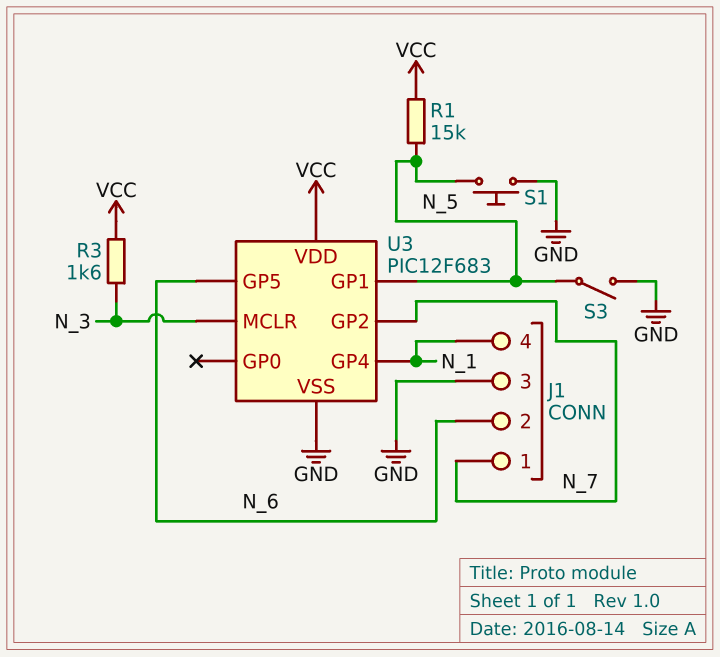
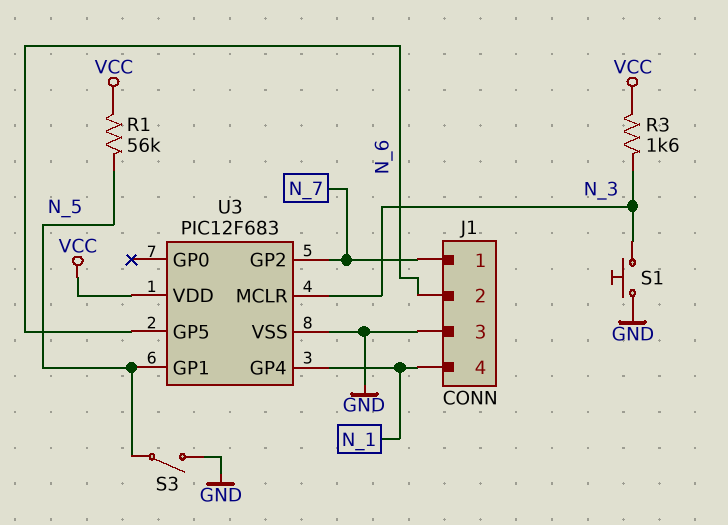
R1: 15k (N_5, VCC) -> 56k (N_5, VCC)
S1: button (GND, N_5) -> button (GND, N_3)

